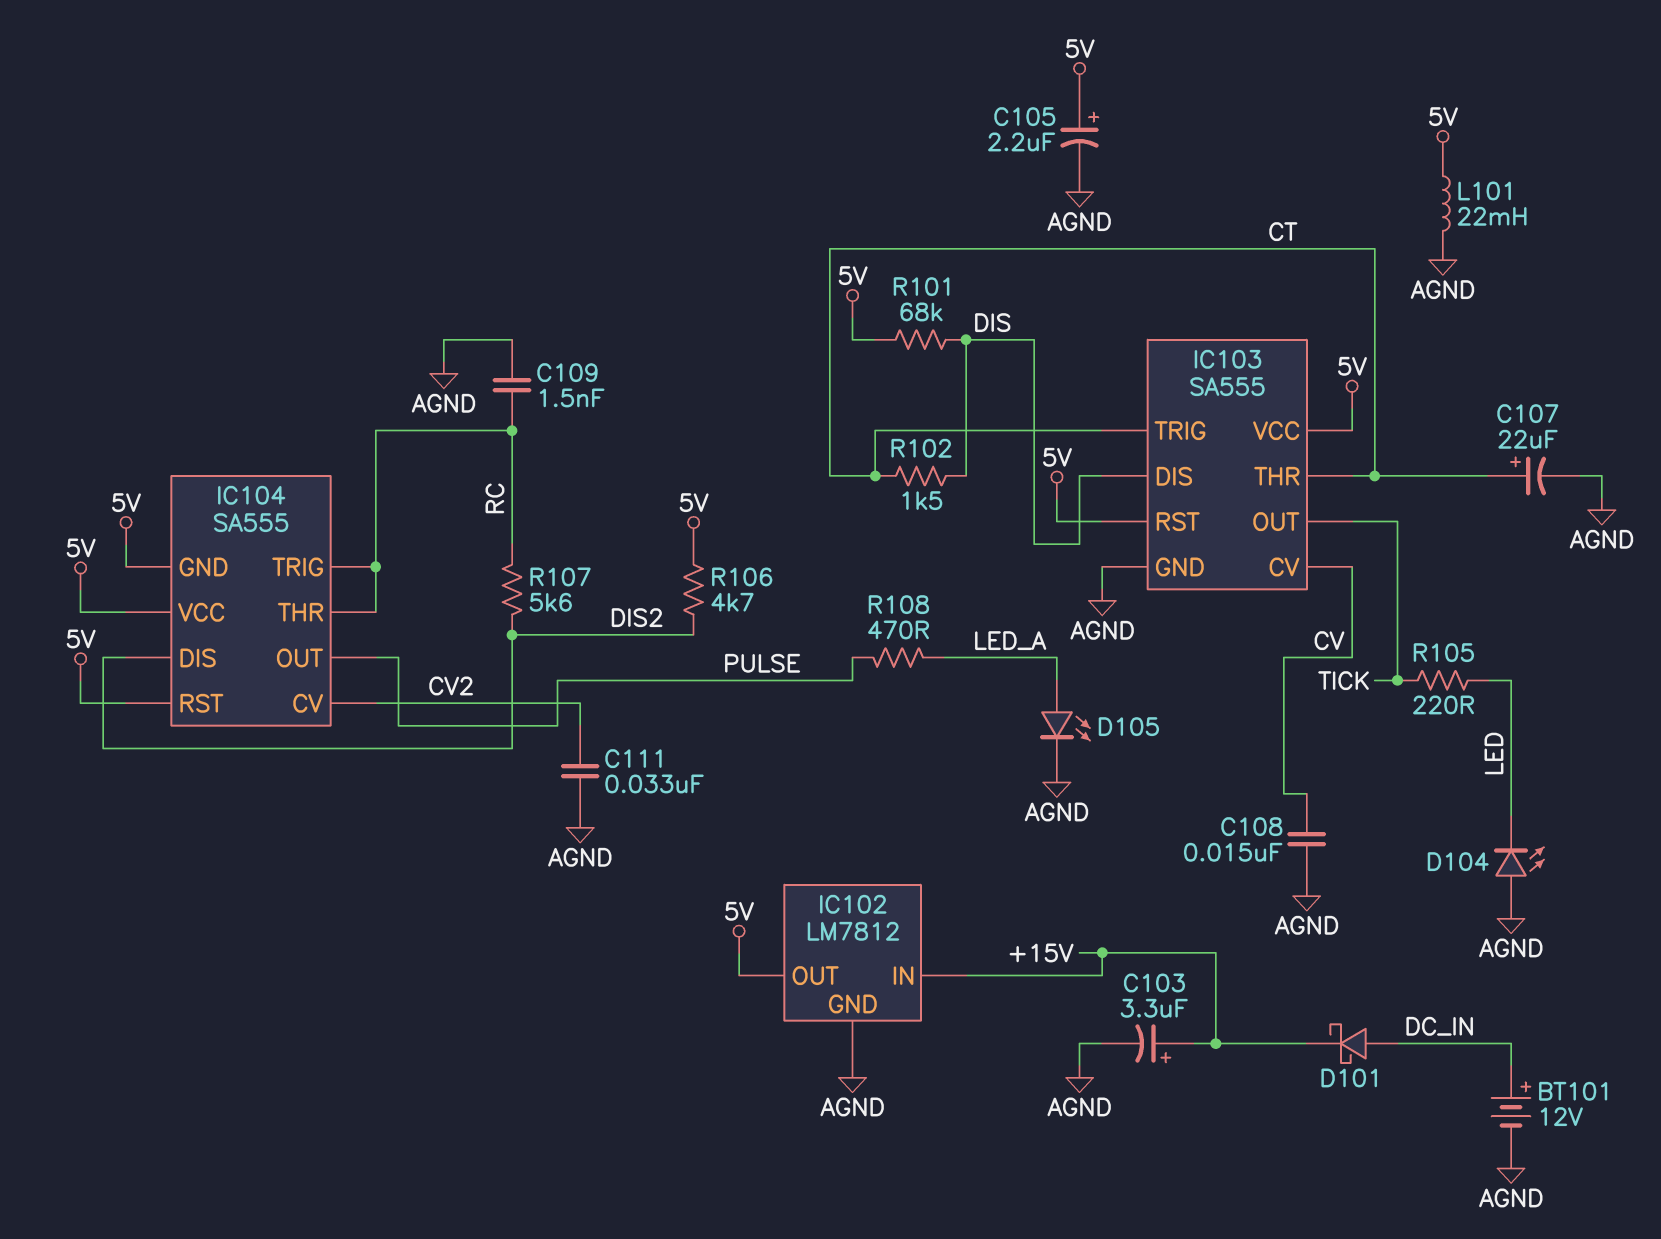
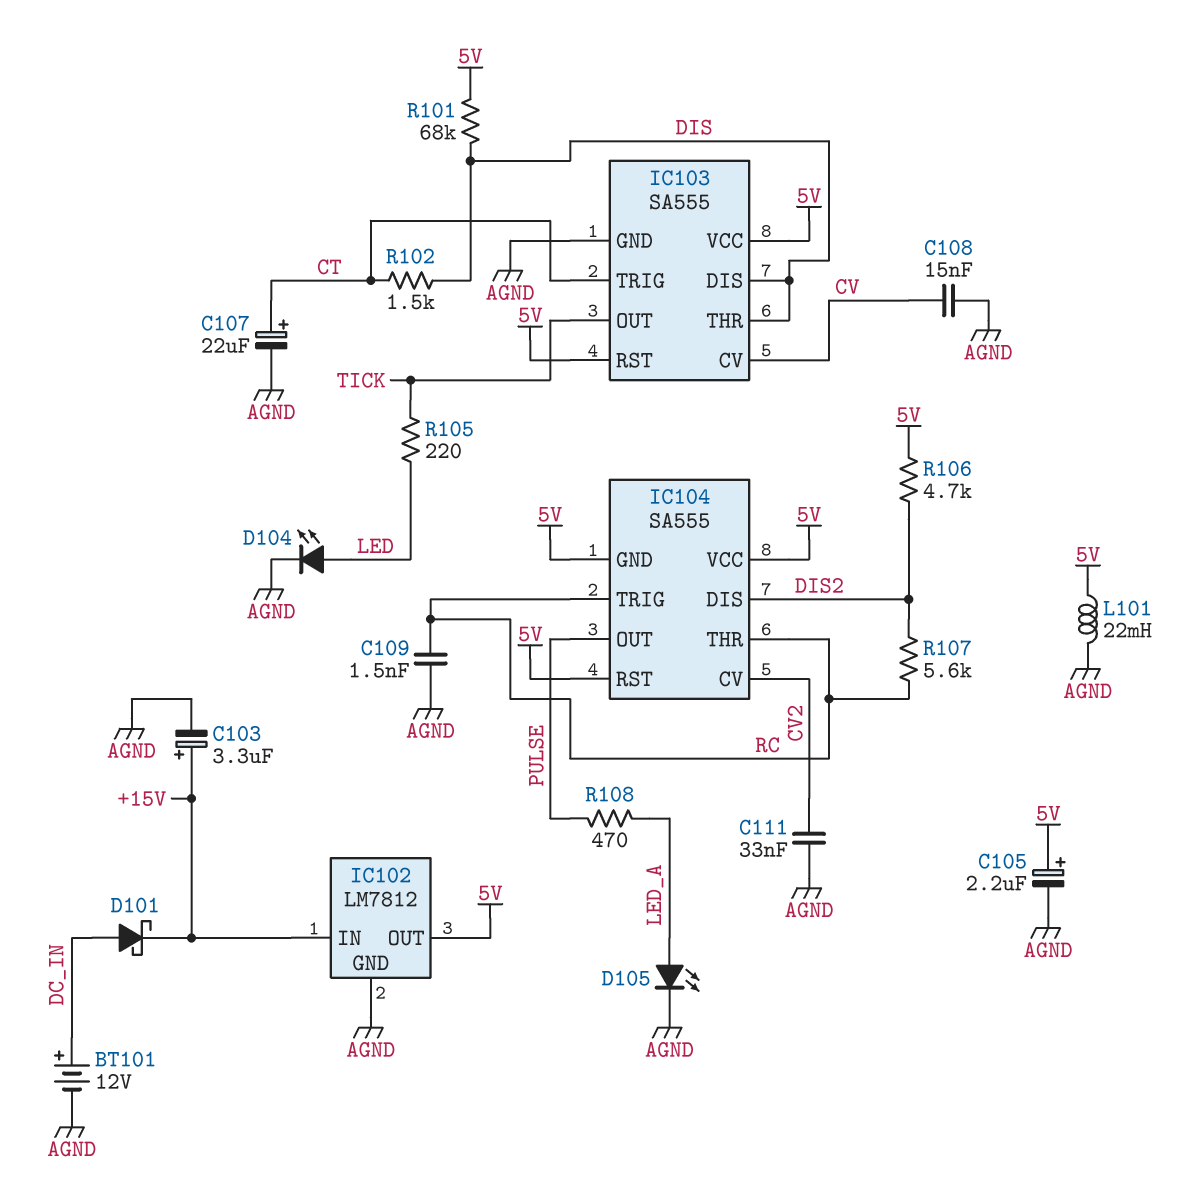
D104: LED (A AGND, K LED) -> LED (A LED, K AGND)
IC103 pin THR: CT -> DIS

